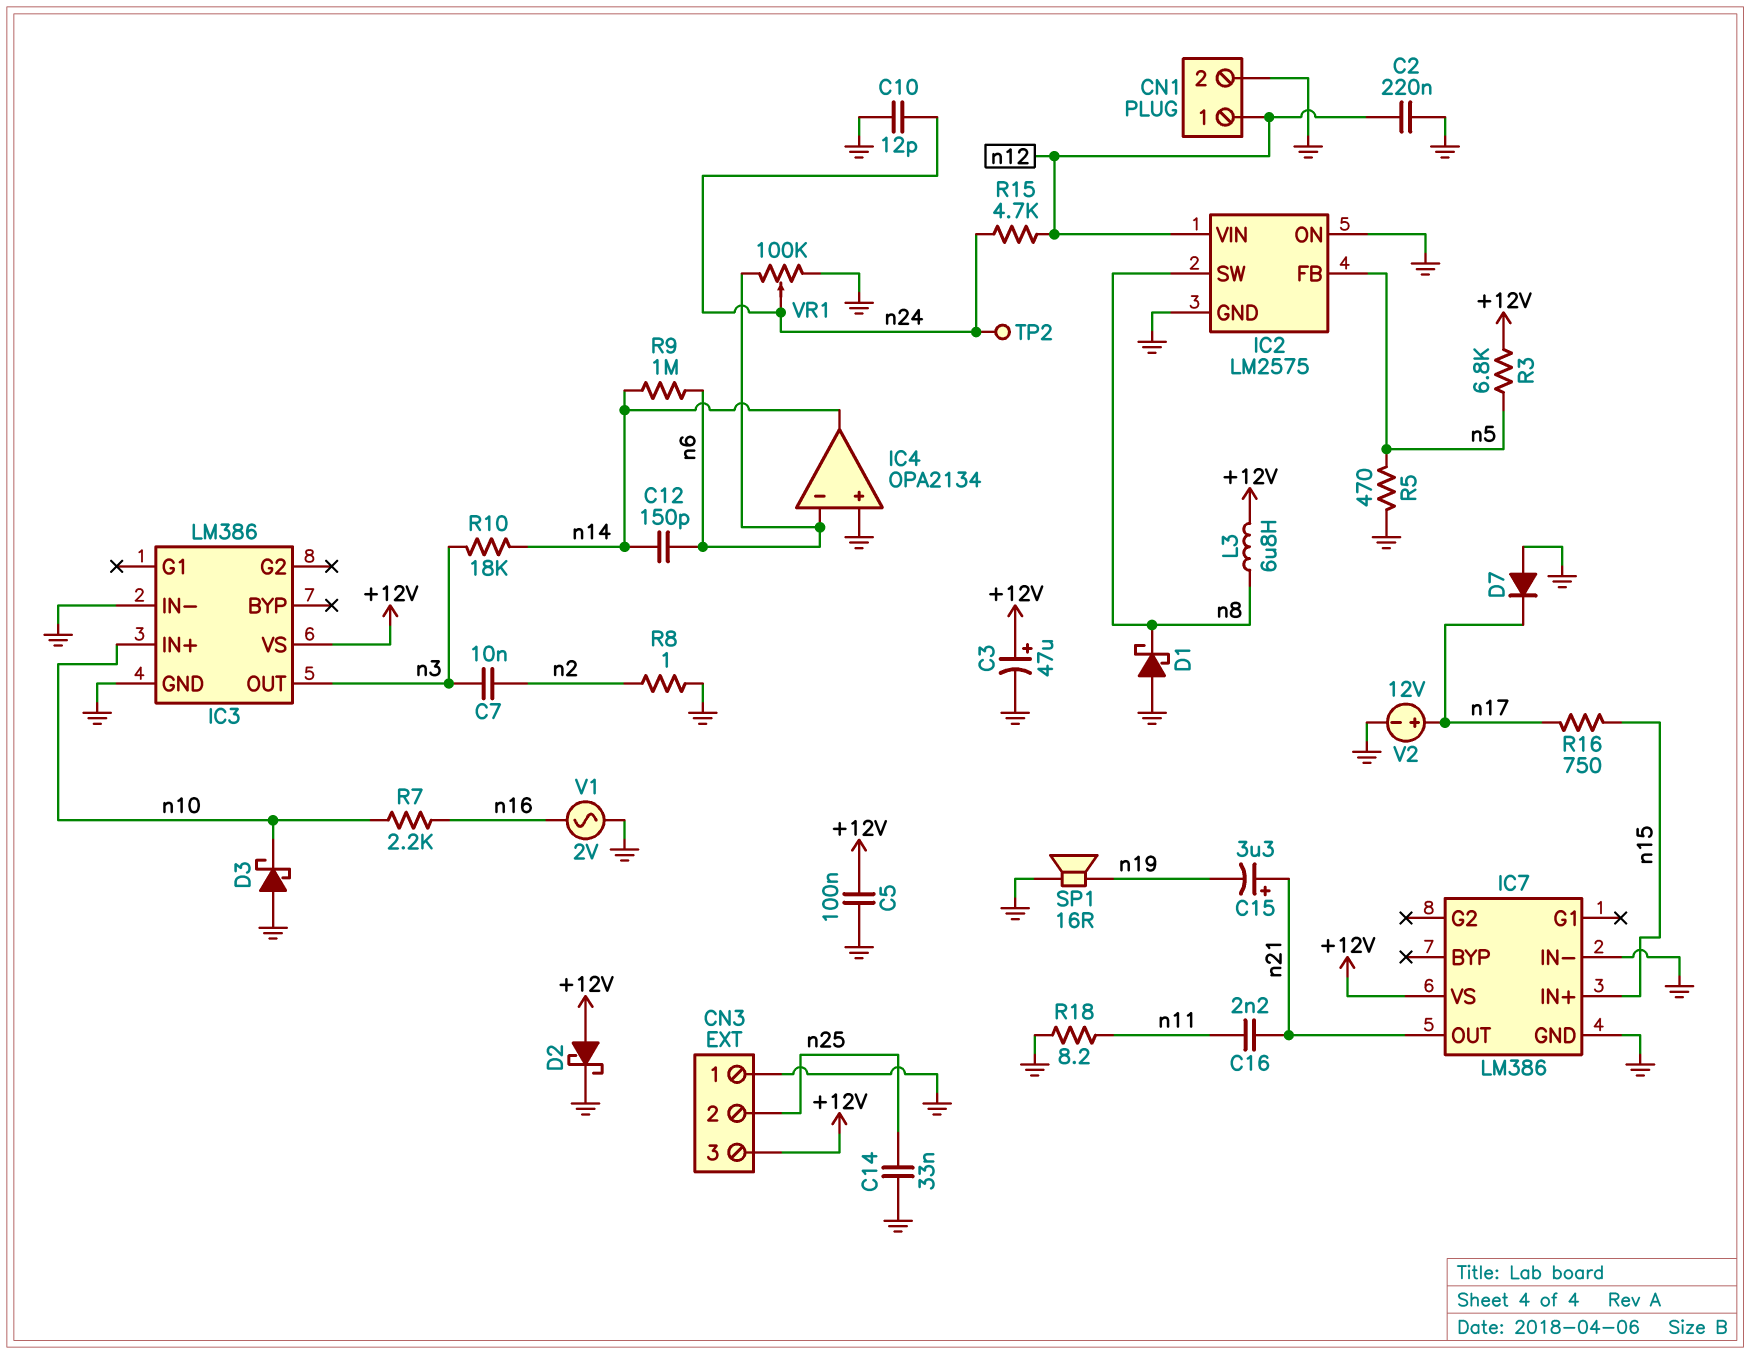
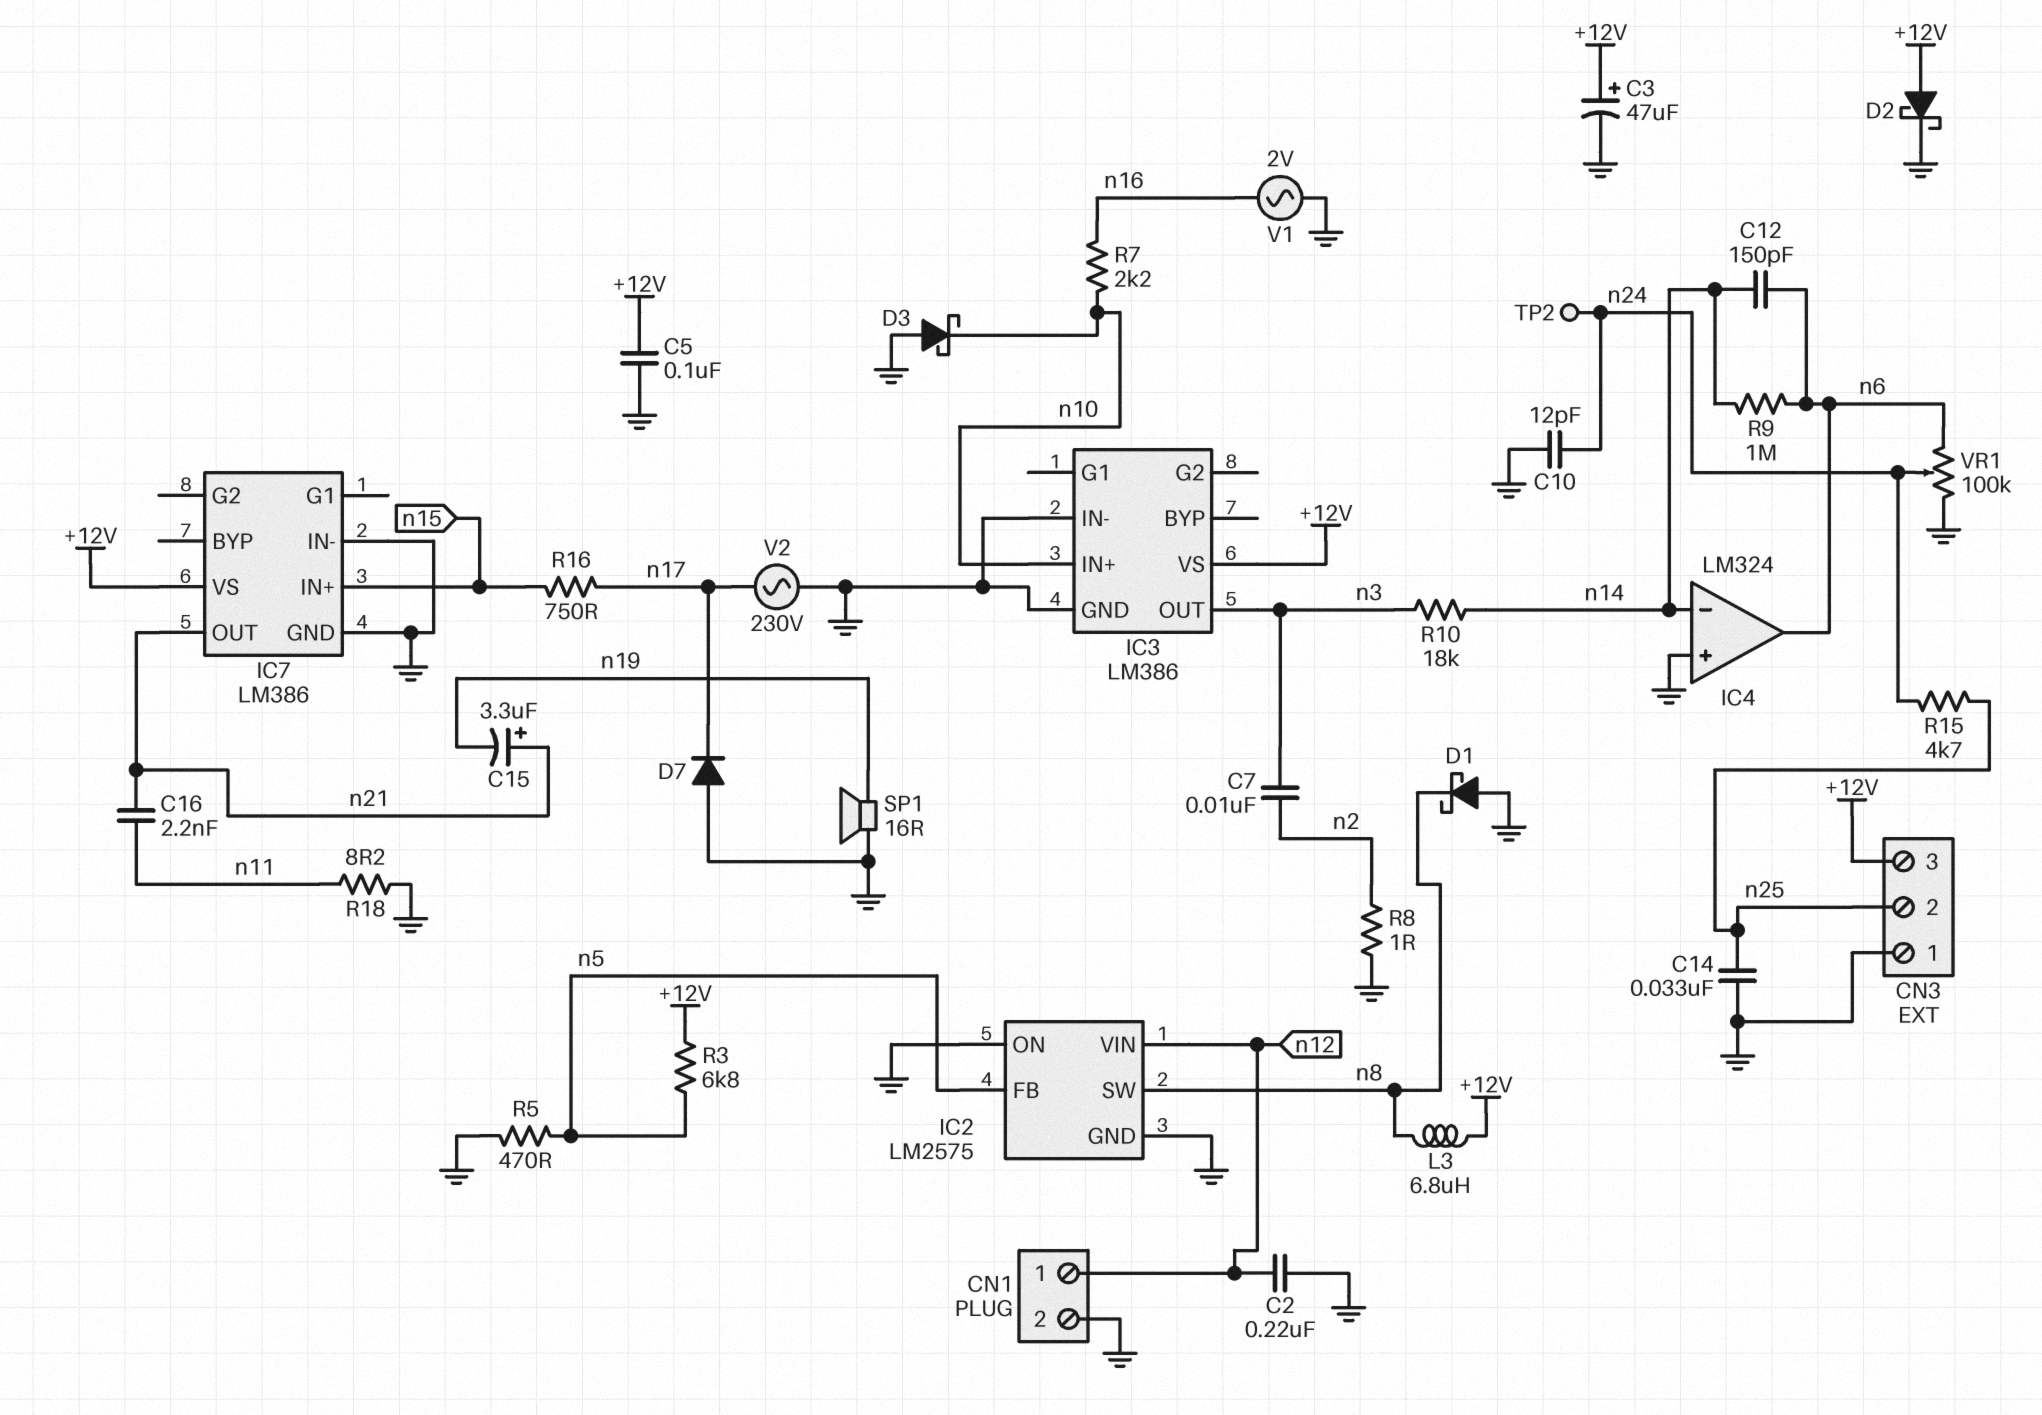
IC4: OPA2134 -> LM324
IC4 pin in-: n6 -> n14
IC4 pin out: n14 -> n6
R15: 4.7k (n12, n24) -> 4.7k (n24, n25)
V2: 12V (plus n17, minus GND) -> AC 230V (GND, n17)

